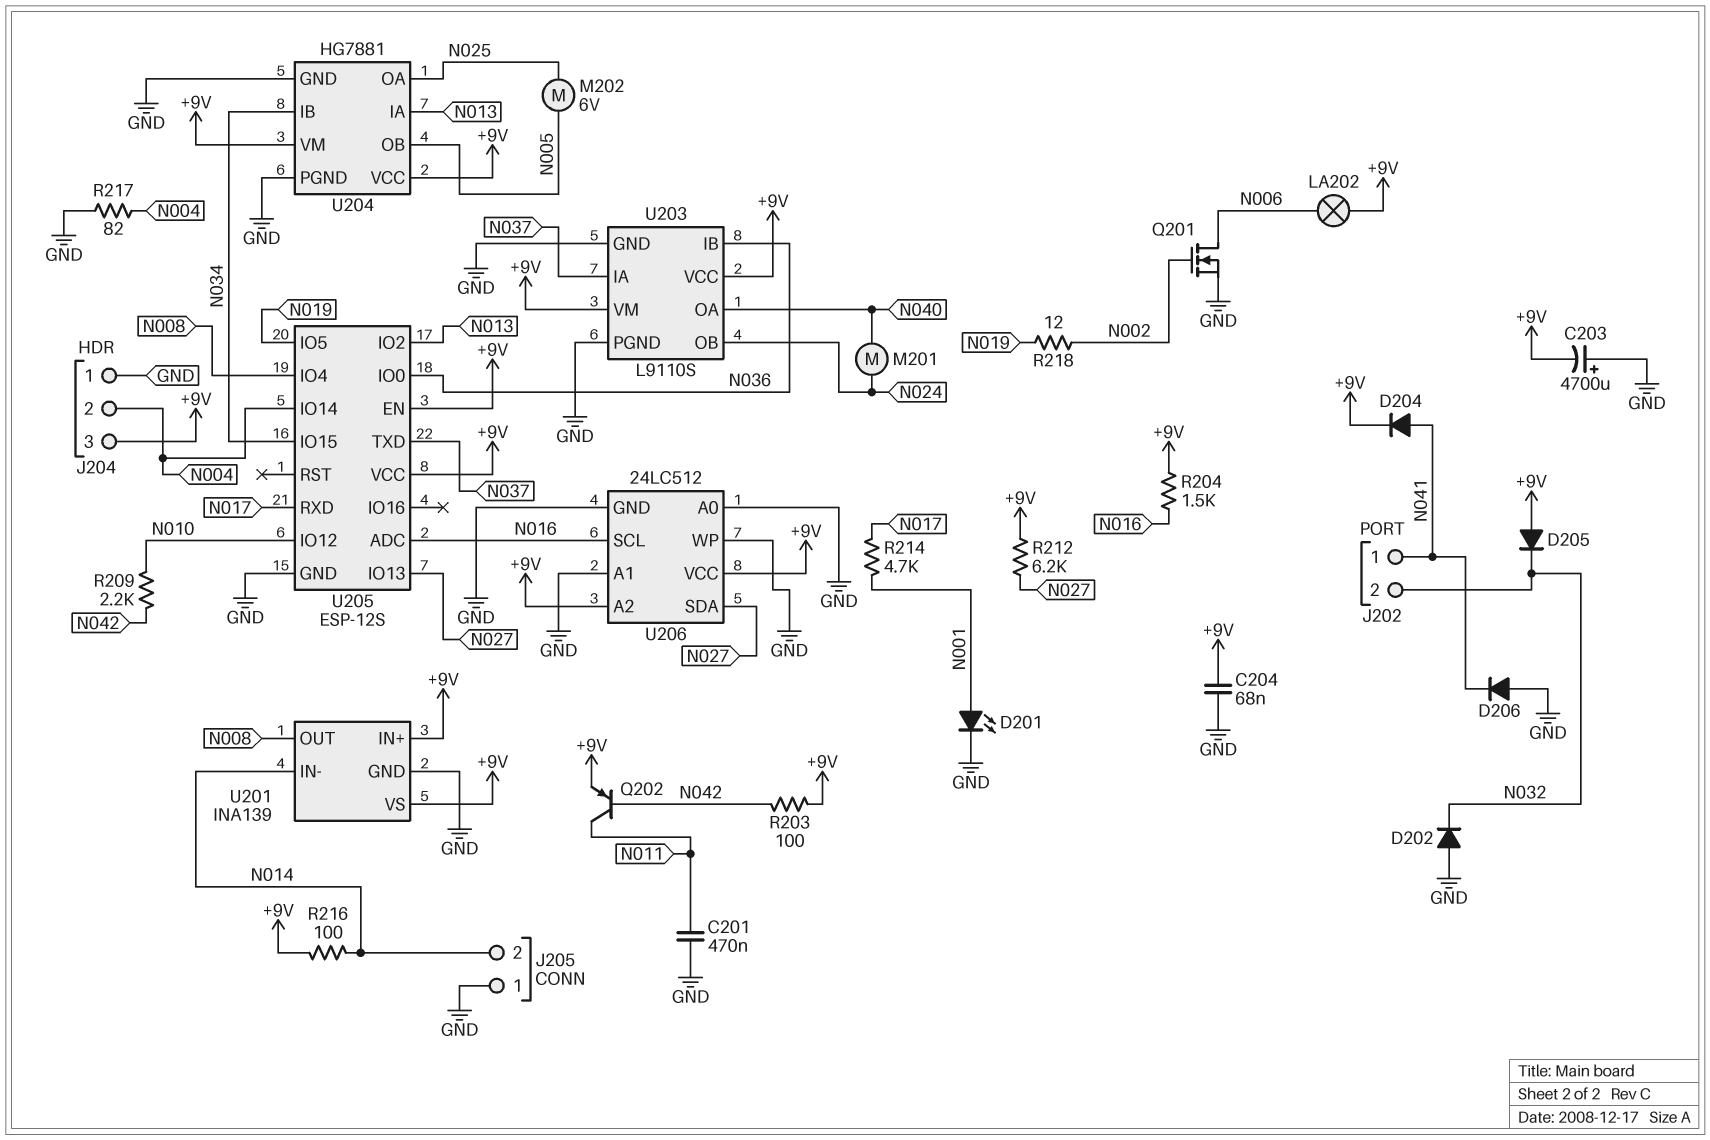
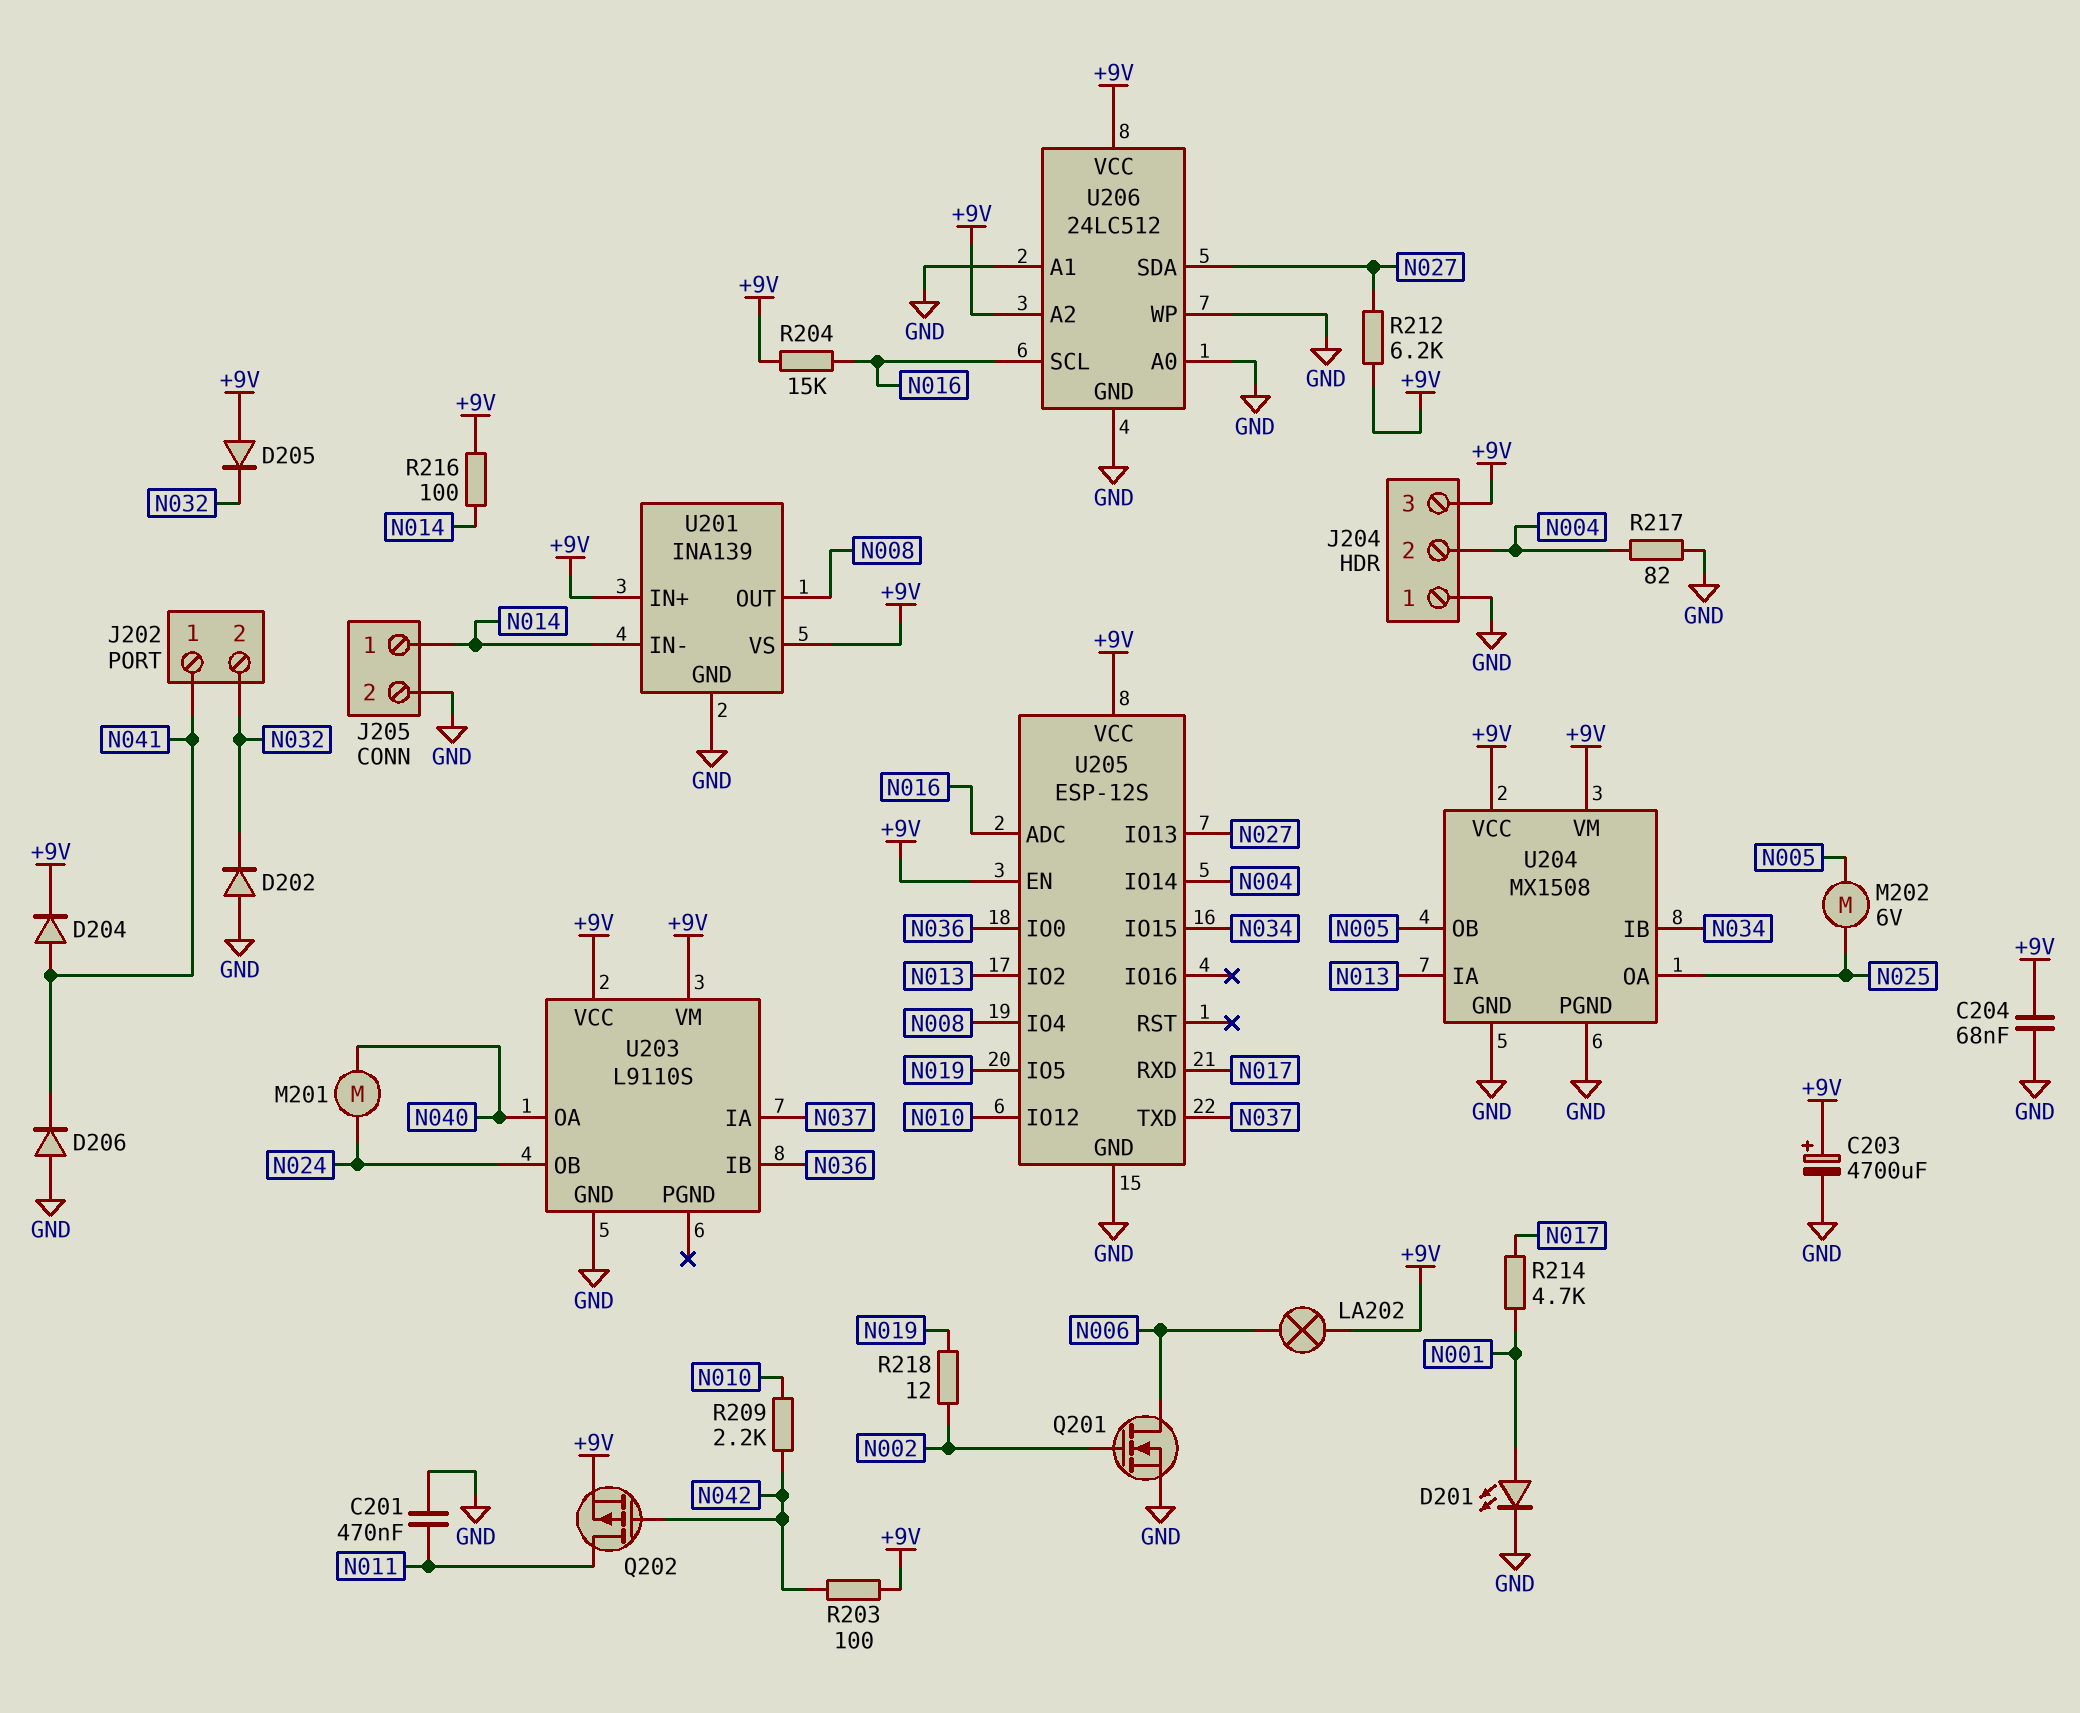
C203: 4700uF (plus GND, minus +9V) -> 4700uF (plus +9V, minus GND)
J205 pin 1: GND -> N014
J205 pin 2: N014 -> GND
Q202: PNP (B N042, C N011, E +9V) -> PMOS (G N042, D N011, S +9V)
R204: 1.5k (+9V, N016) -> 15k (+9V, N016)
U203 pin PGND: GND -> none
U204: HG7881 -> MX1508

